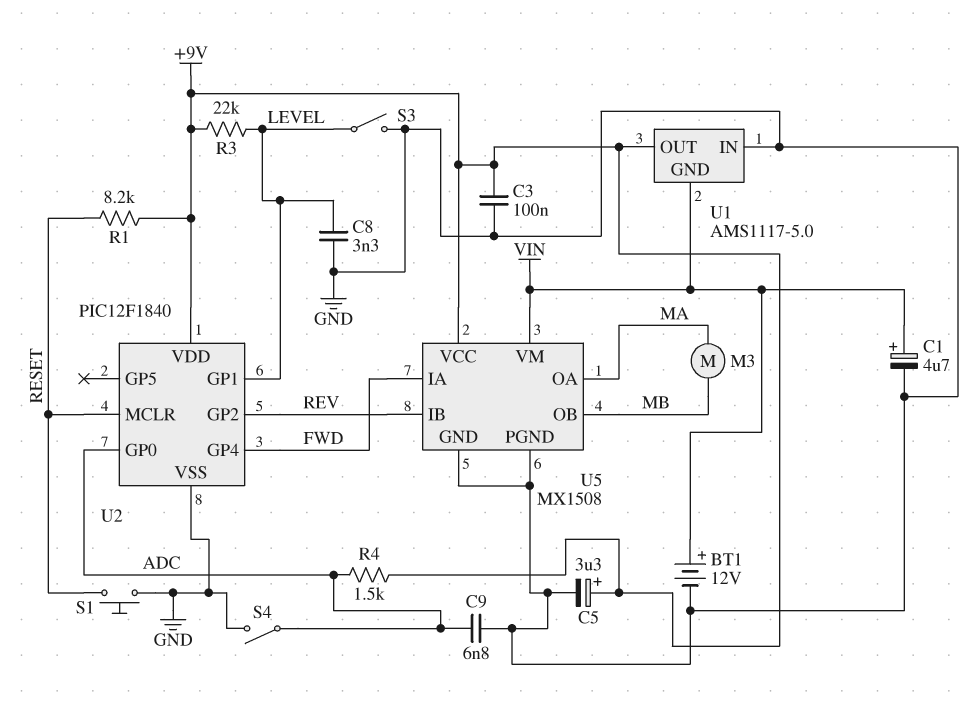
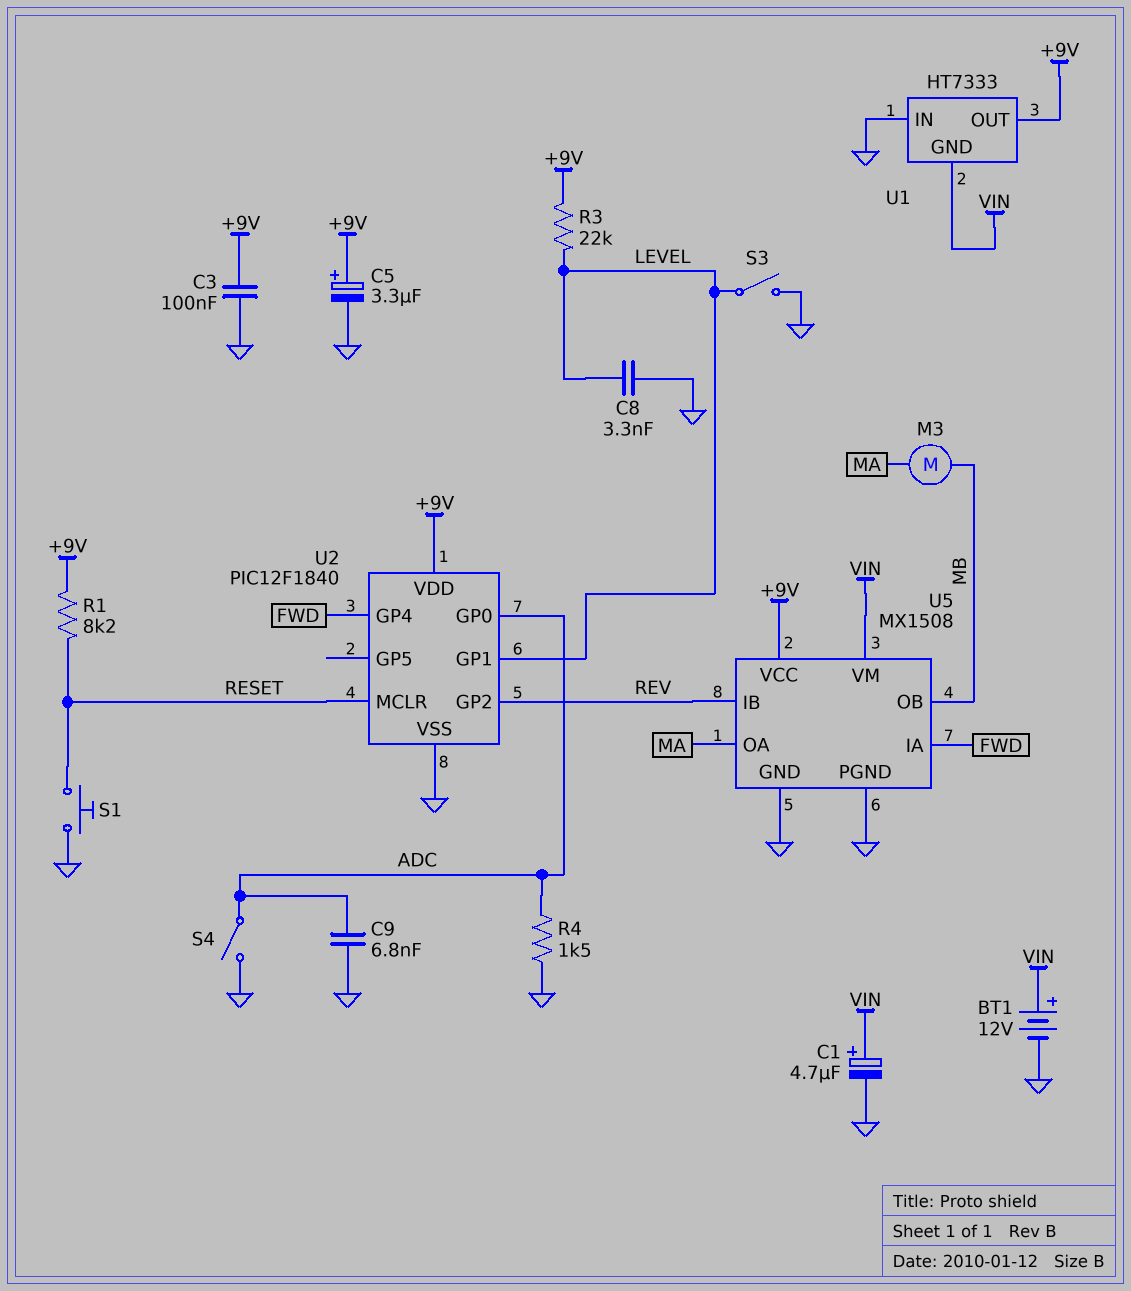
R4: 1.5k (+9V, ADC) -> 1.5k (ADC, GND)
U1: AMS1117-5.0 -> HT7333

